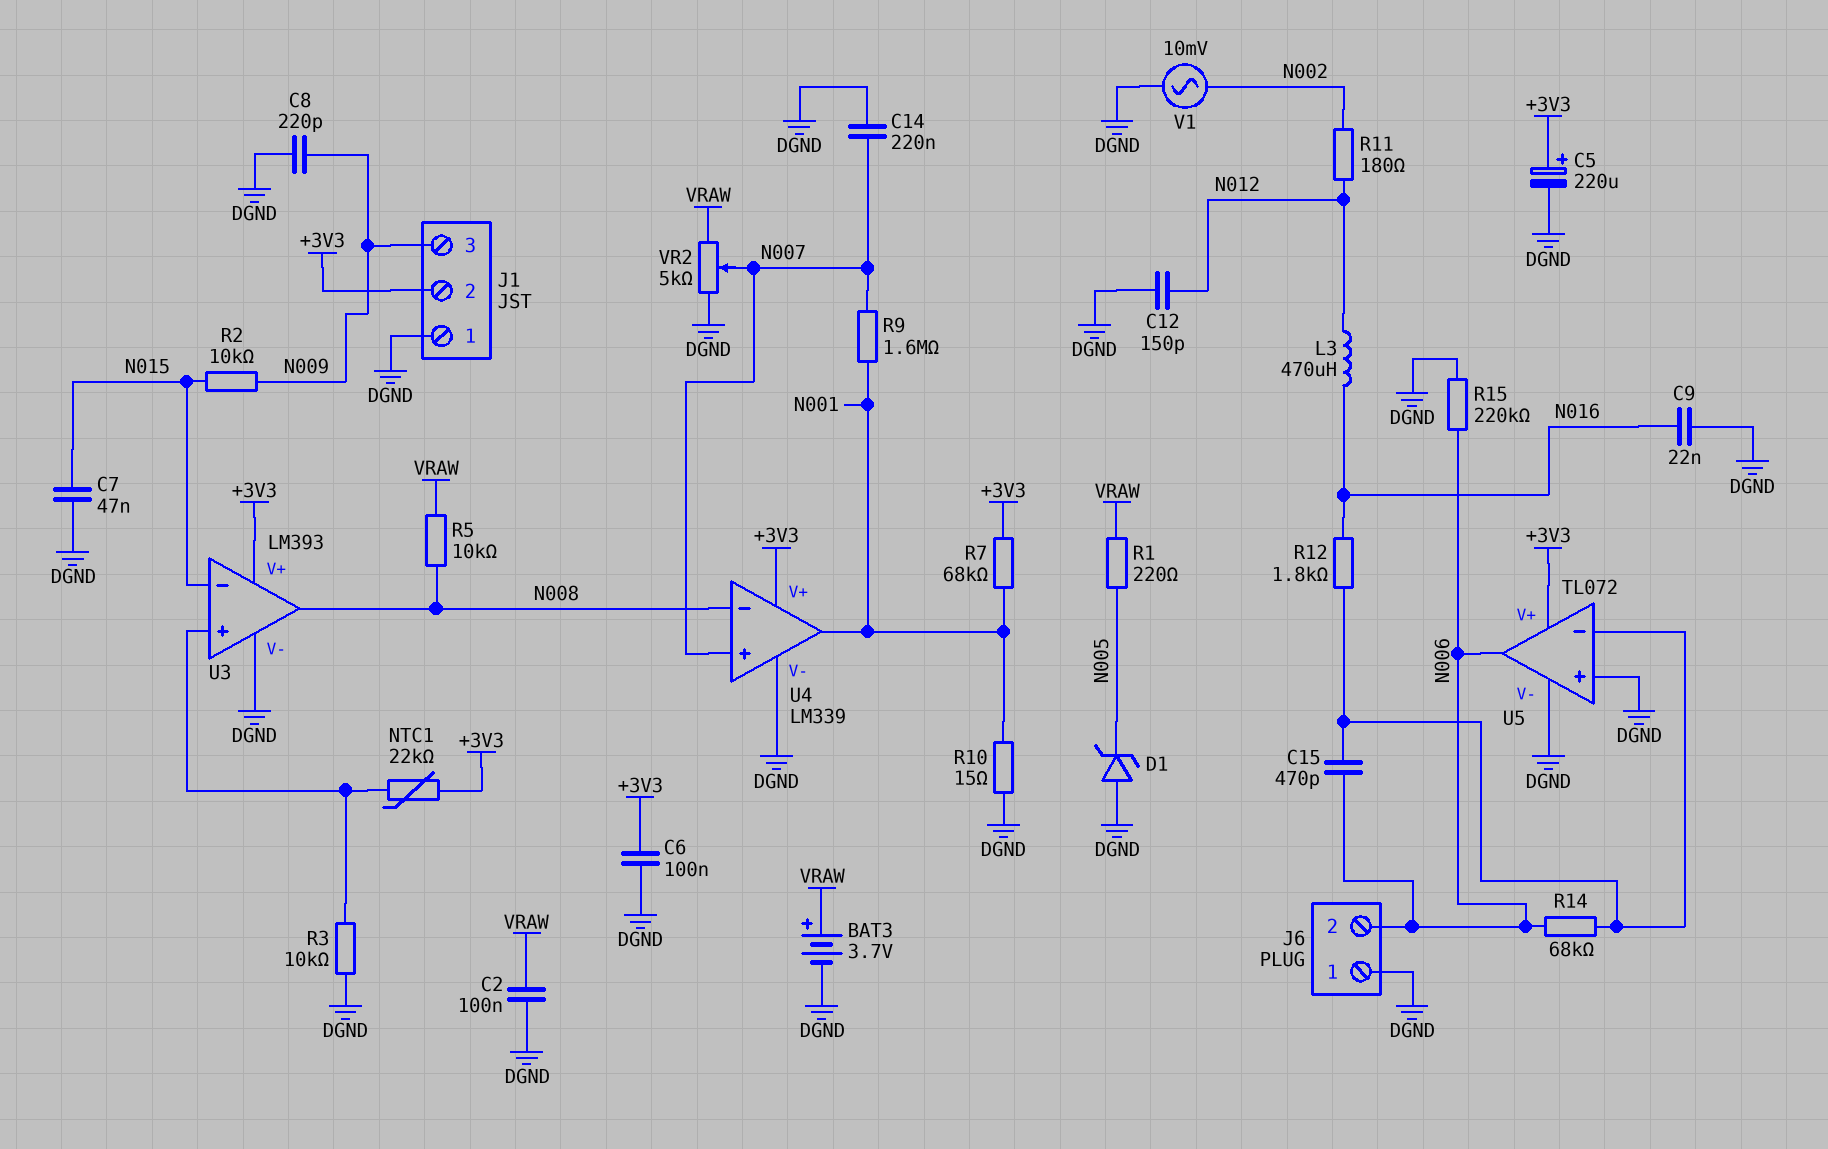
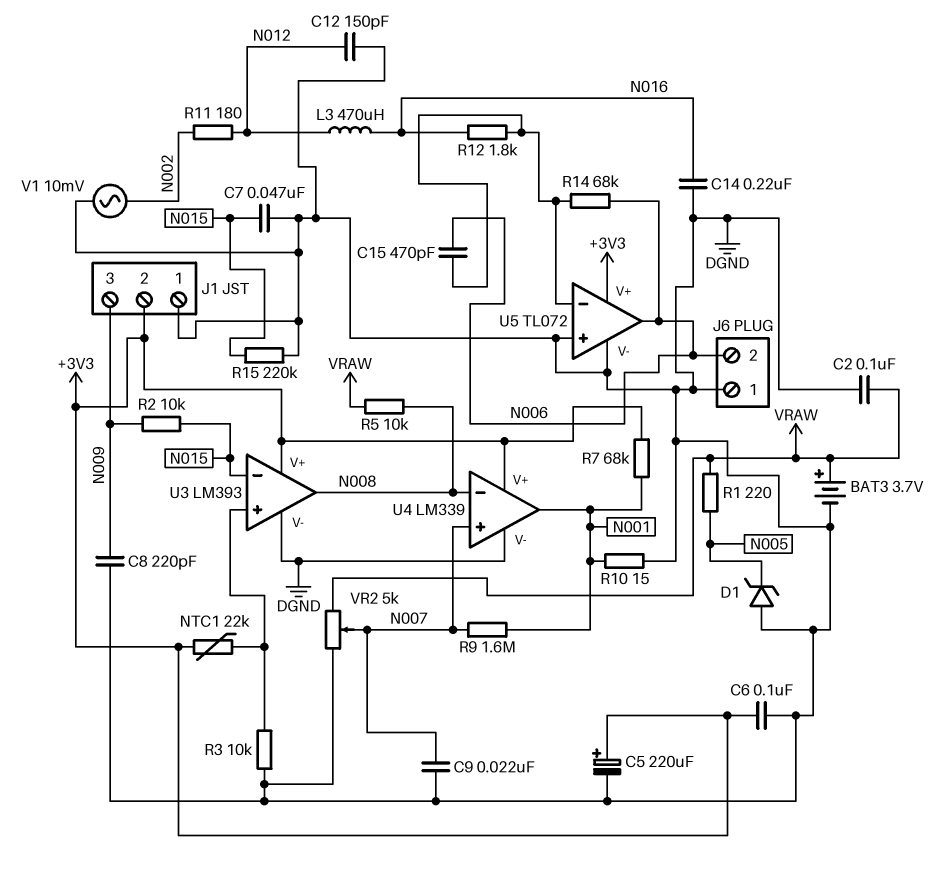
C9: 22nF (DGND, N016) -> 22nF (DGND, N007)
C14: 220nF (DGND, N007) -> 220nF (DGND, N016)
R15: 220k (DGND, N006) -> 220k (DGND, N015)

